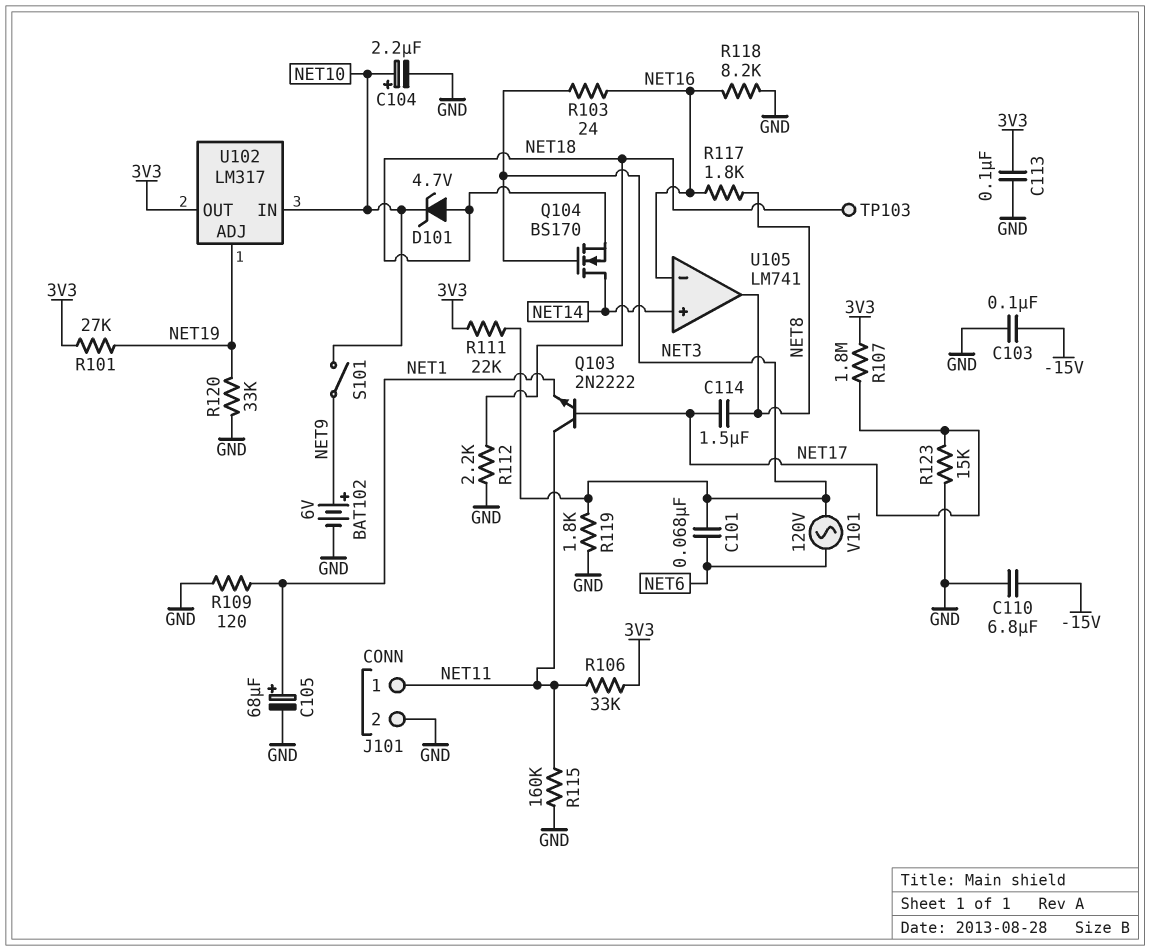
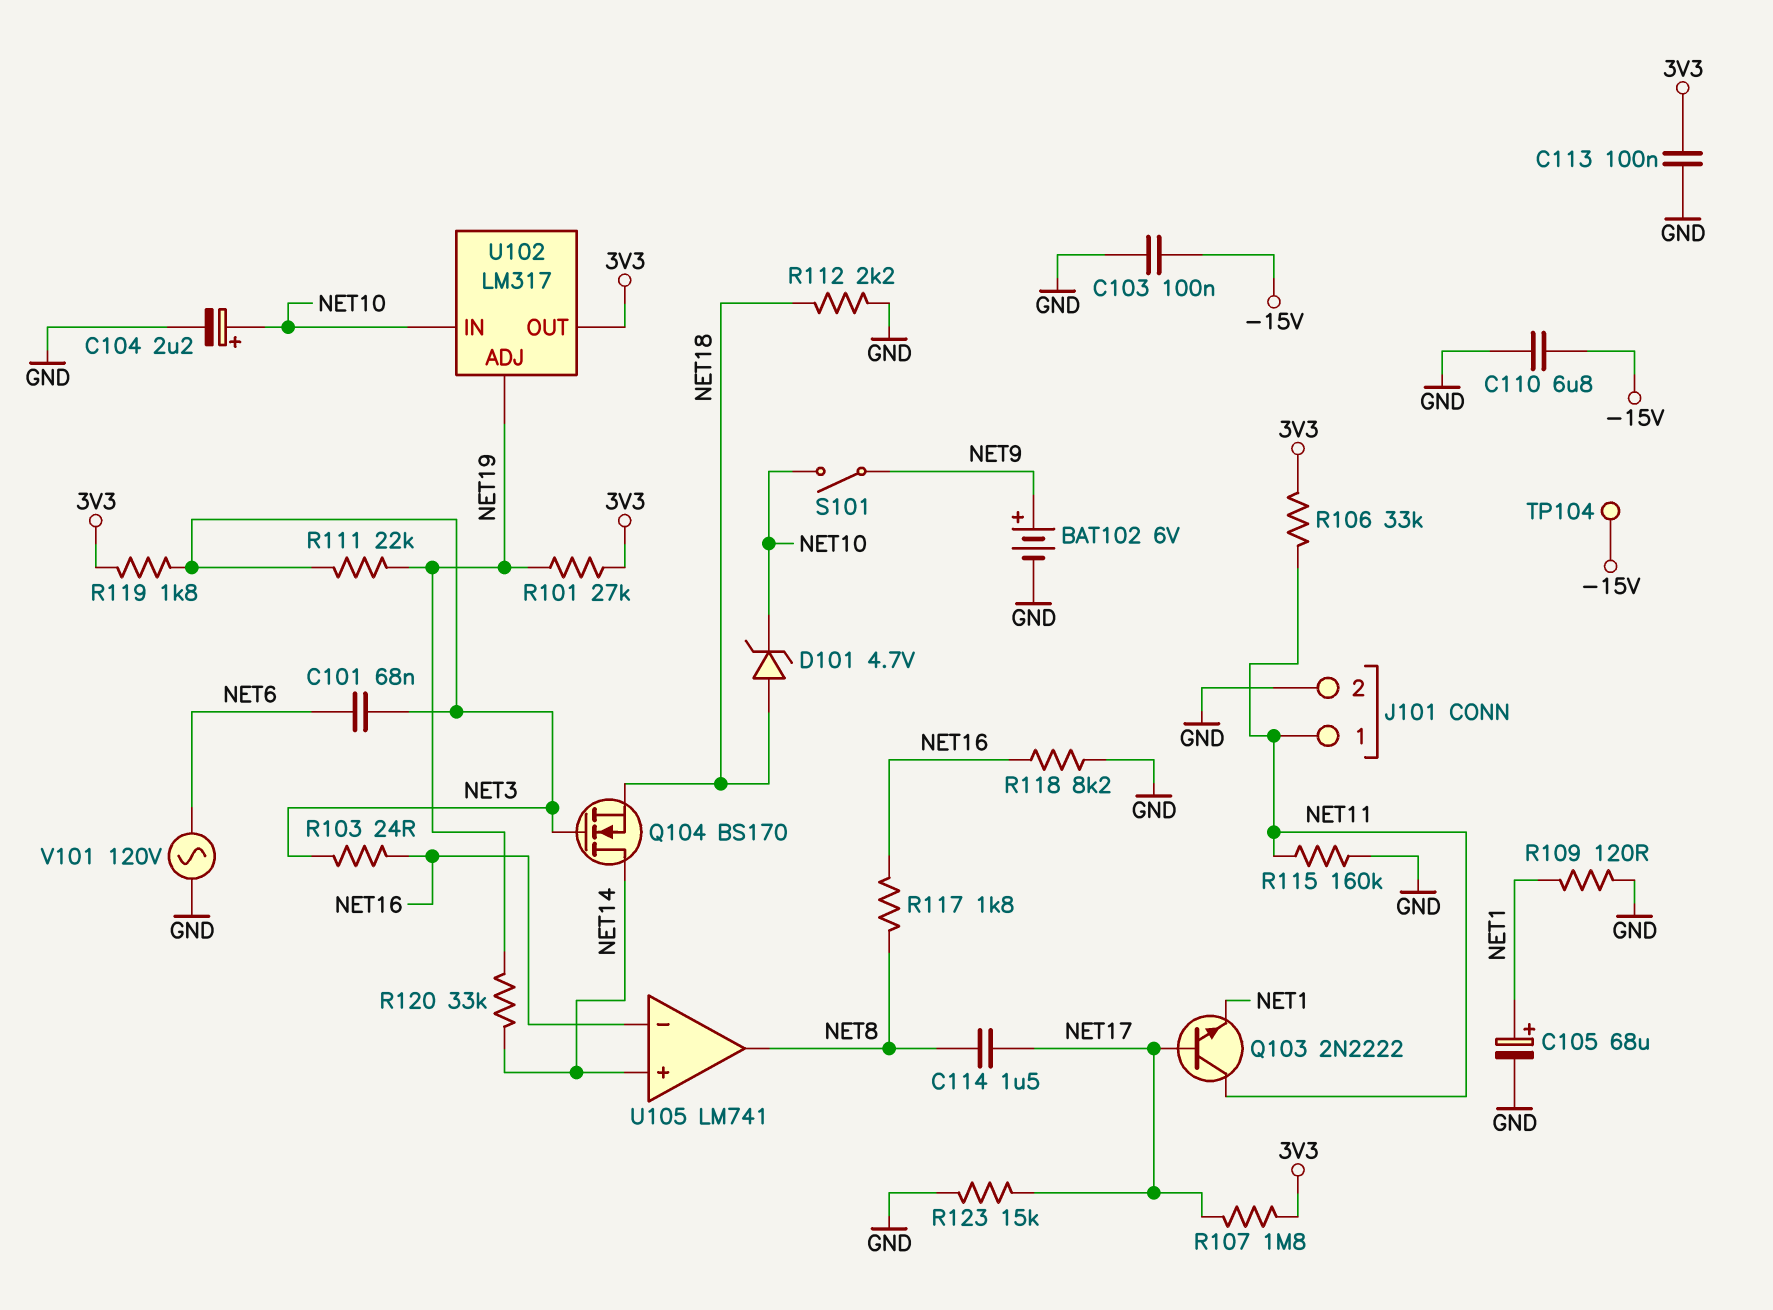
R111: 22k (3V3, NET3) -> 22k (NET3, NET19)
R119: 1.8k (GND, NET3) -> 1.8k (3V3, NET3)
R120: 33k (GND, NET19) -> 33k (NET14, NET19)
TP103: test point (NET18) -> none
TP104: none -> test point (-15V)
V101: AC 120V (NET3, NET6) -> AC 120V (GND, NET6)

